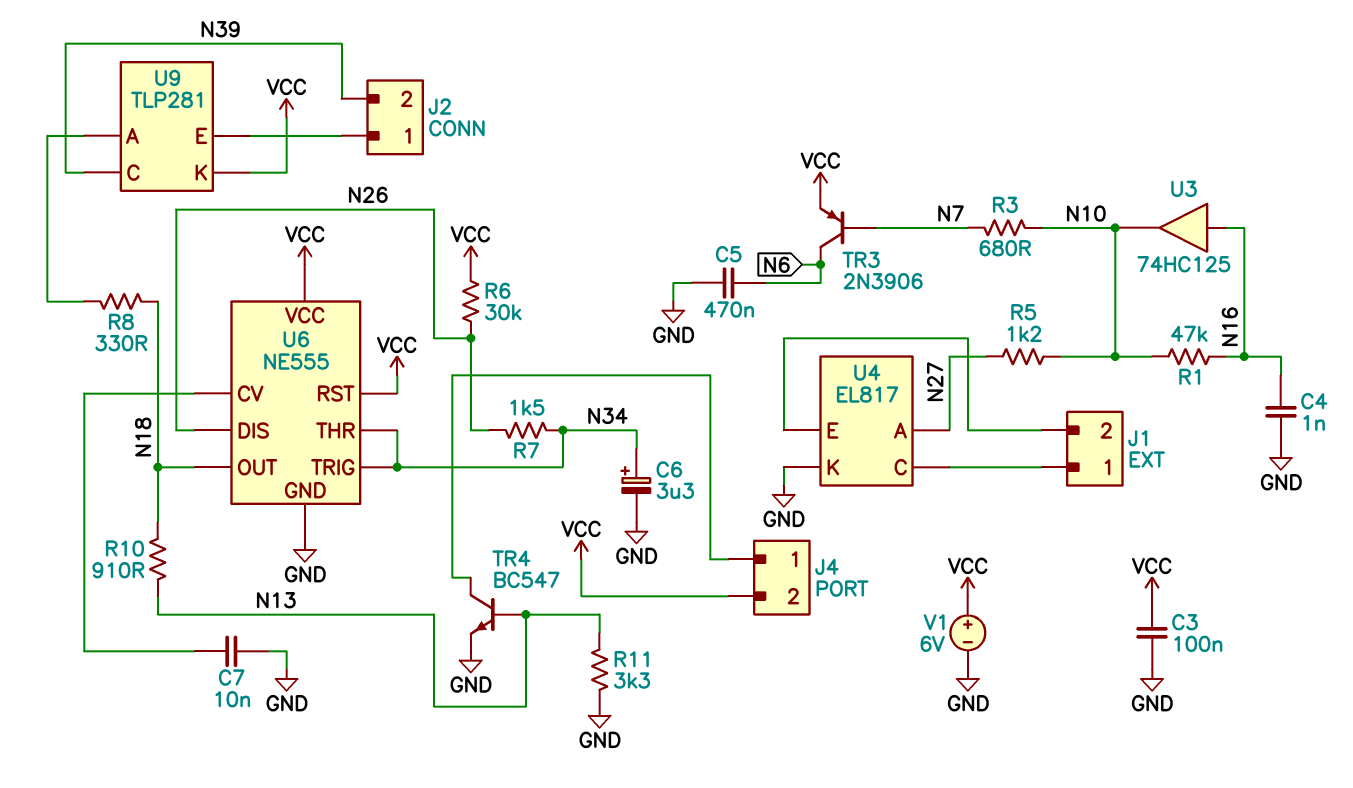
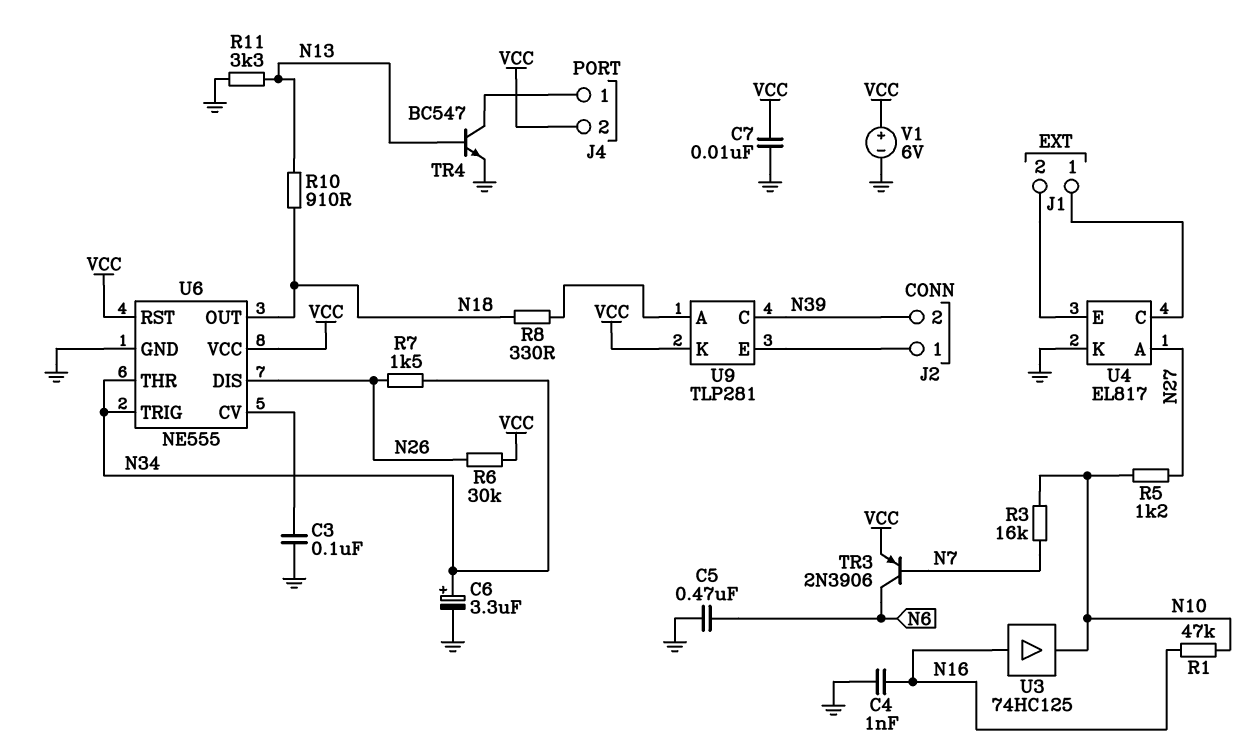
C3: 100nF (GND, VCC) -> 100nF (GND, U6/CV)
C7: 10nF (GND, U6/CV) -> 10nF (GND, VCC)
R3: 680 (N7, N10) -> 16k (N7, N10)

